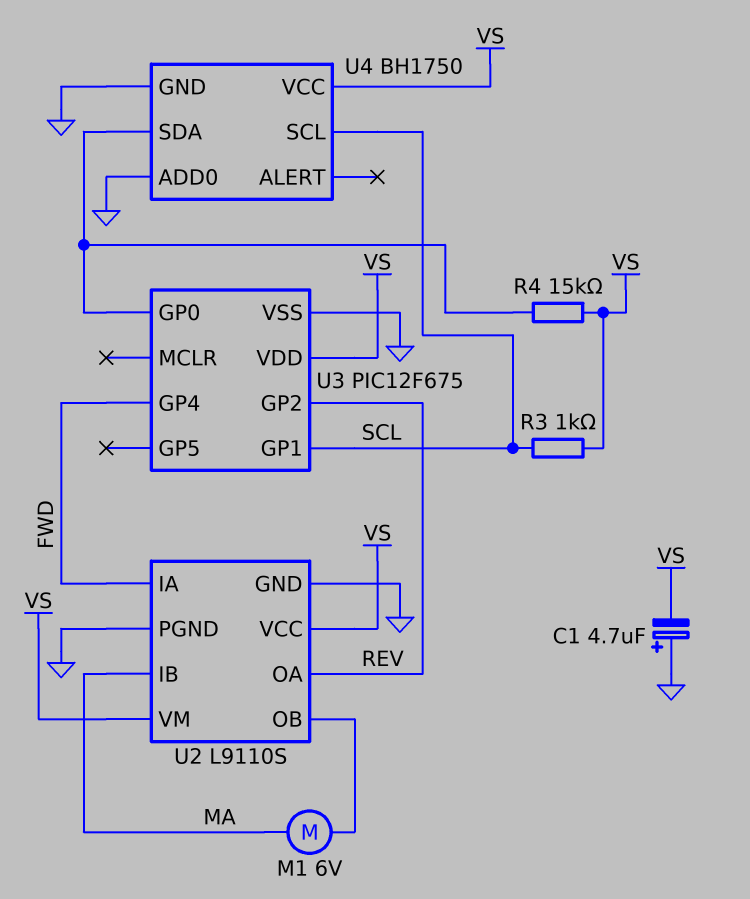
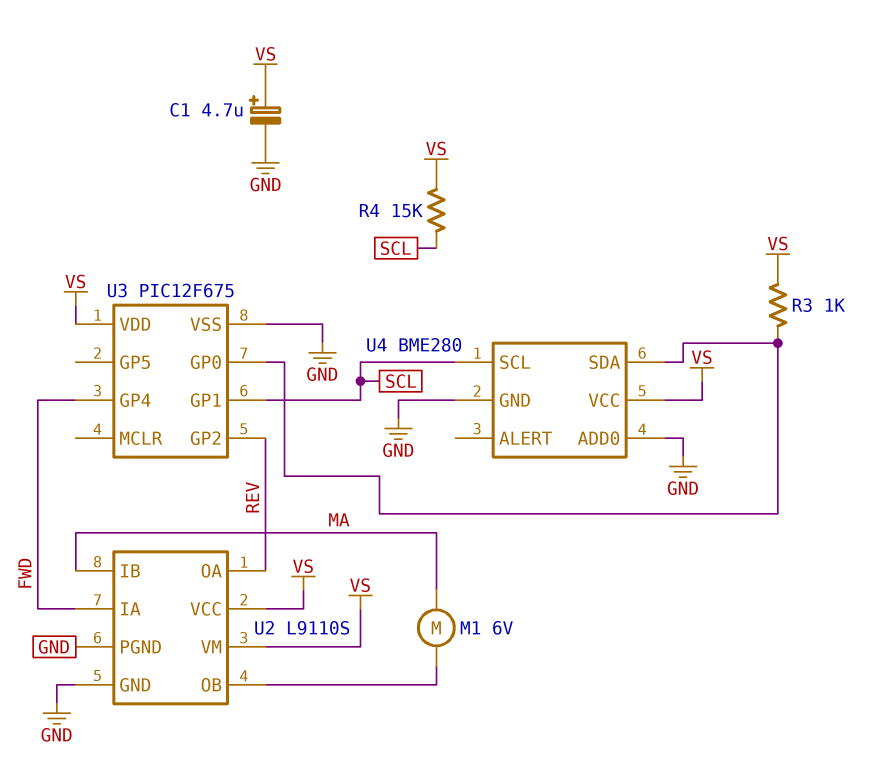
C1: 4.7uF (plus GND, minus VS) -> 4.7uF (plus VS, minus GND)
R3: 1k (SCL, VS) -> 1k (U3/GP0, VS)
R4: 15k (U3/GP0, VS) -> 15k (SCL, VS)
U4: BH1750 -> BME280

